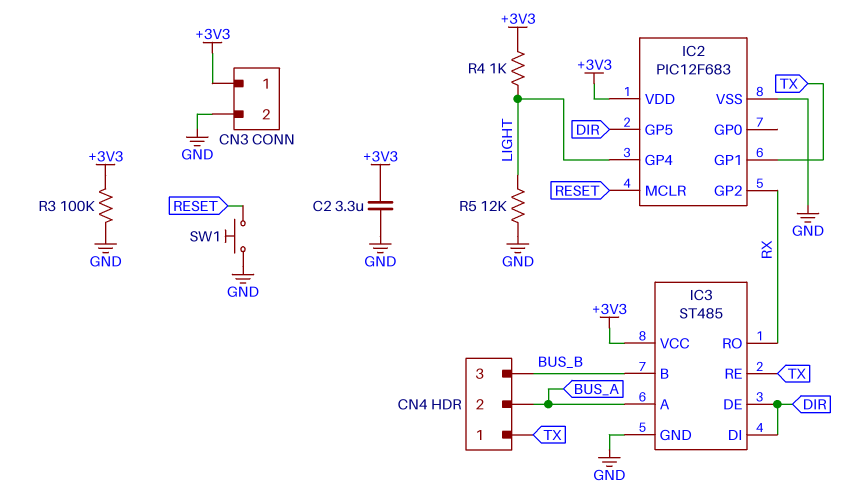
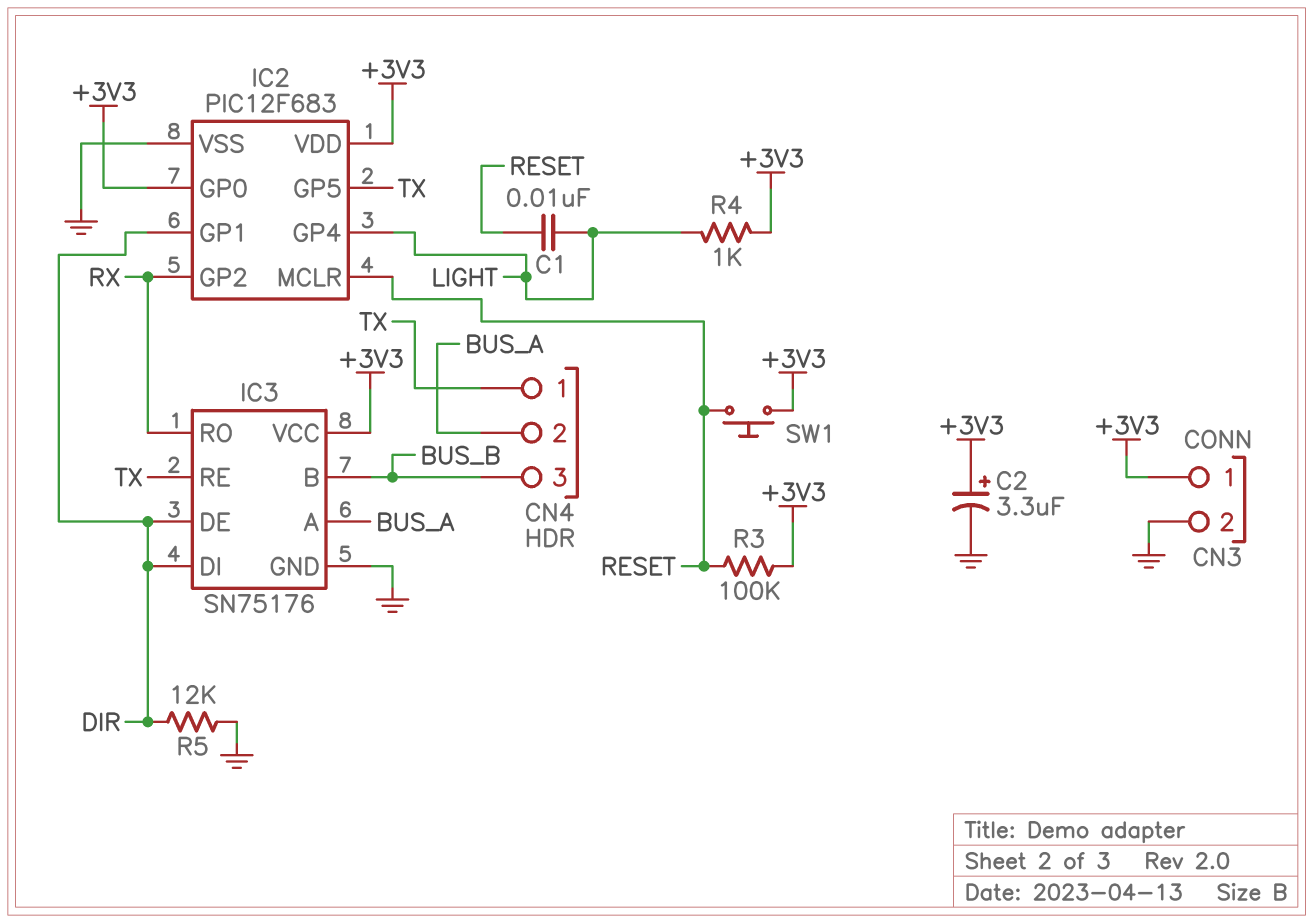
C1: none -> 10nF (LIGHT, RESET)
C2: 3.3uF (+3V3, GND) -> 3.3uF (plus +3V3, minus GND)
IC2 pin GP0: none -> +3V3
IC2 pin GP1: TX -> DIR
IC2 pin GP5: DIR -> TX
IC3: ST485 -> SN75176
R3: 100k (+3V3, GND) -> 100k (+3V3, RESET)
R5: 12k (GND, LIGHT) -> 12k (DIR, GND)
SW1: button (GND, RESET) -> button (+3V3, RESET)

